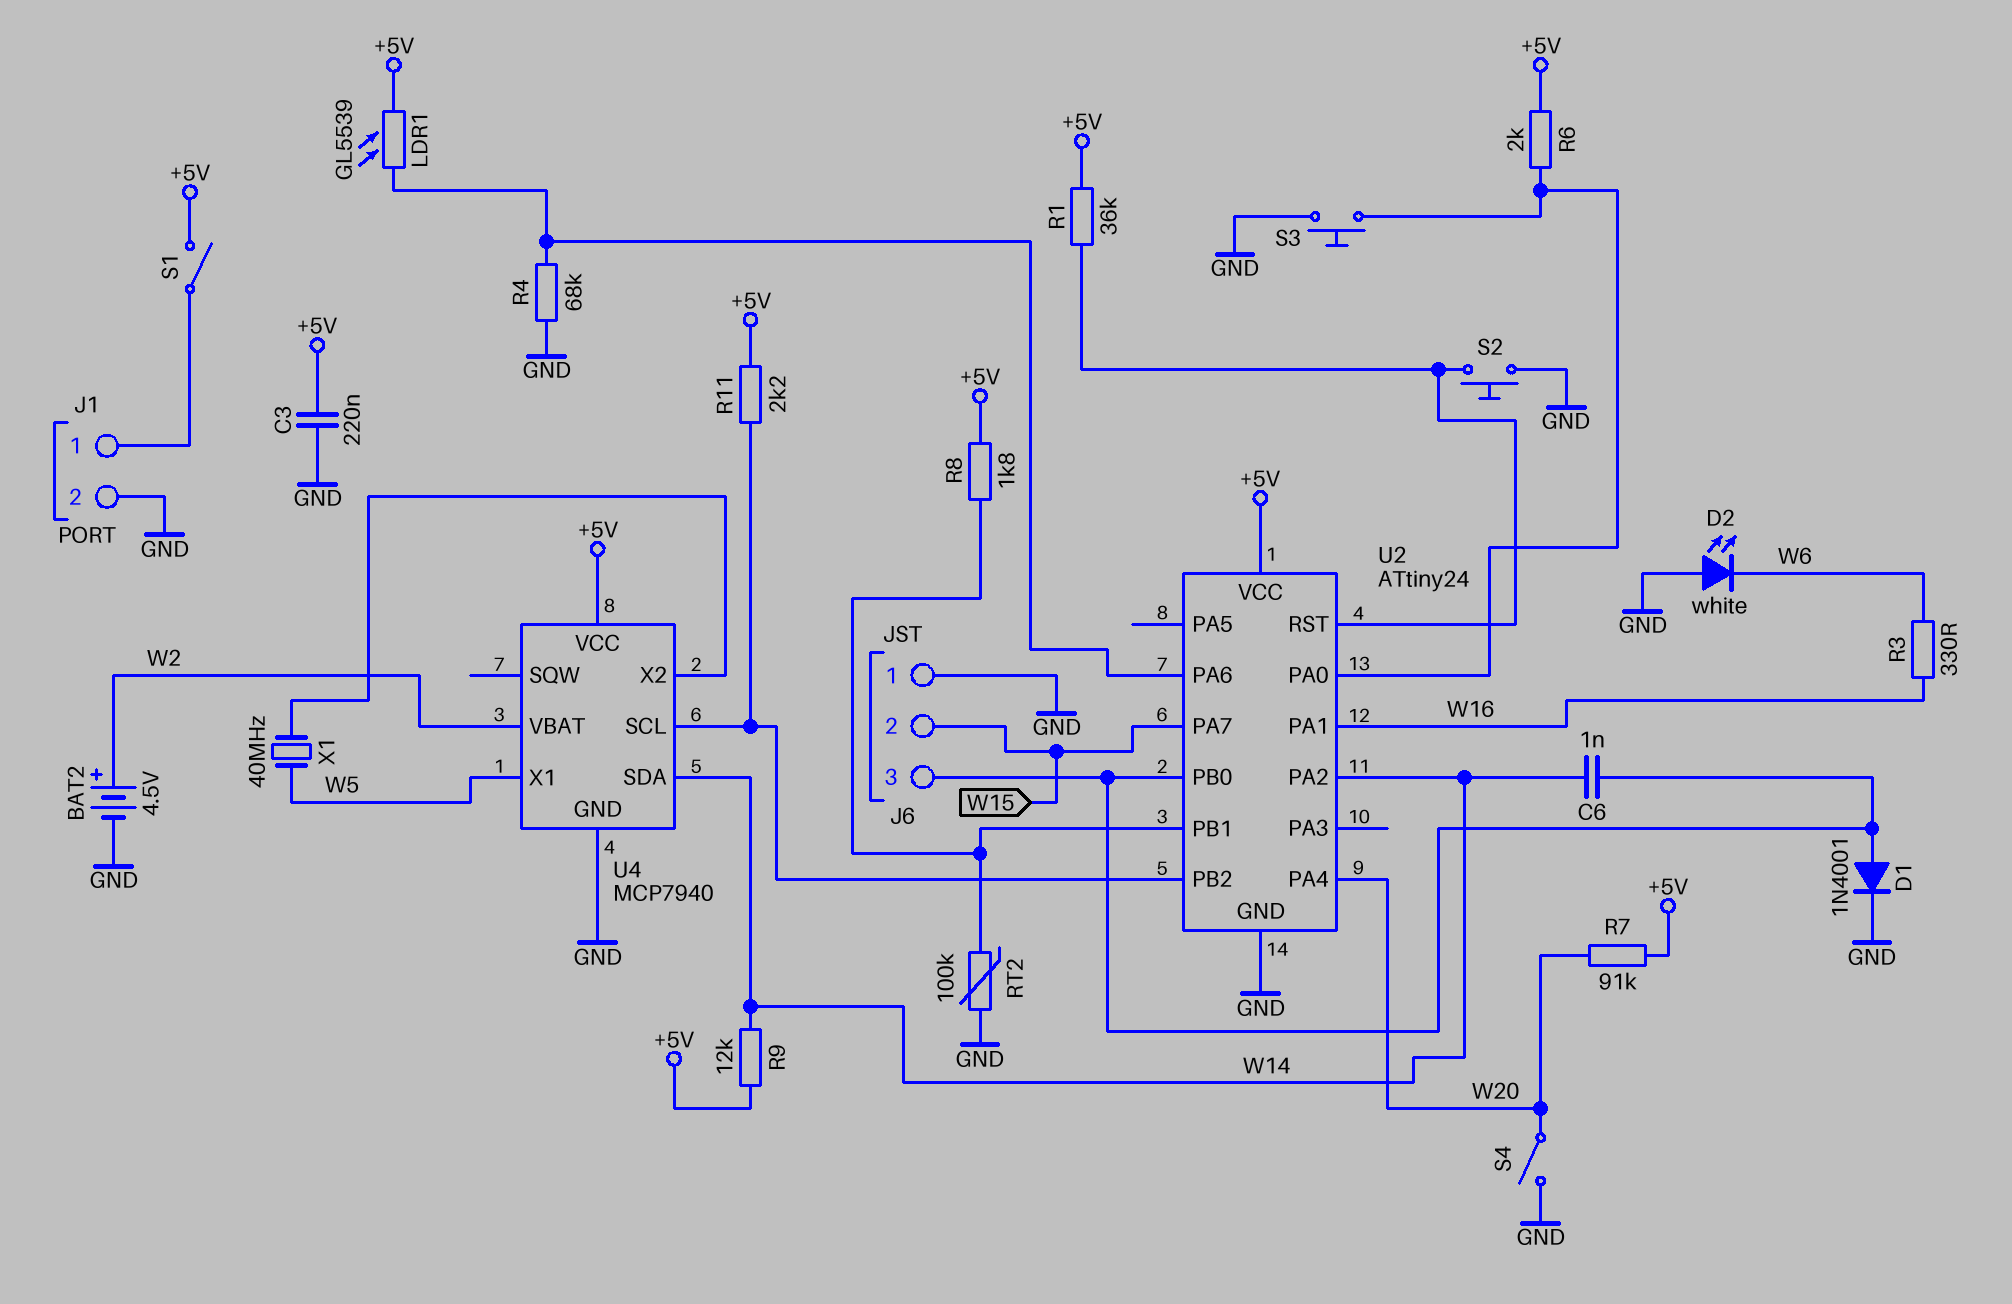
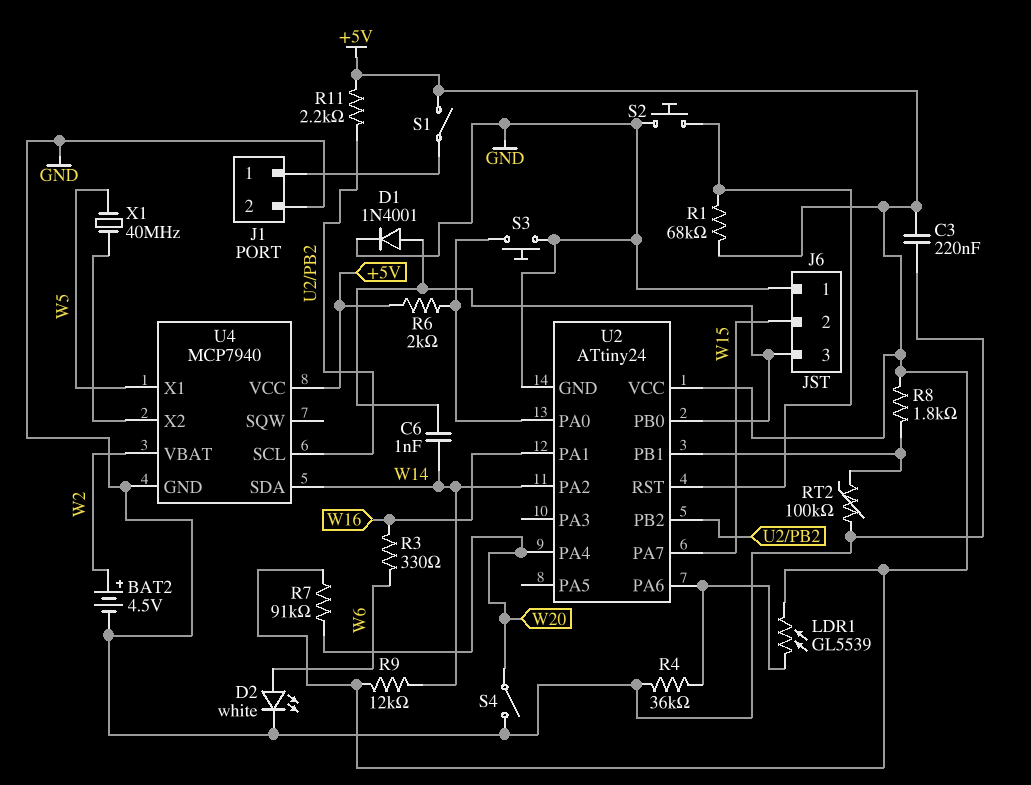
D2: LED white (A GND, K W6) -> LED white (A W6, K GND)
R1: 36k (+5V, U2/RST) -> 68k (+5V, U2/RST)
R4: 68k (GND, U2/PA6) -> 36k (GND, U2/PA6)

